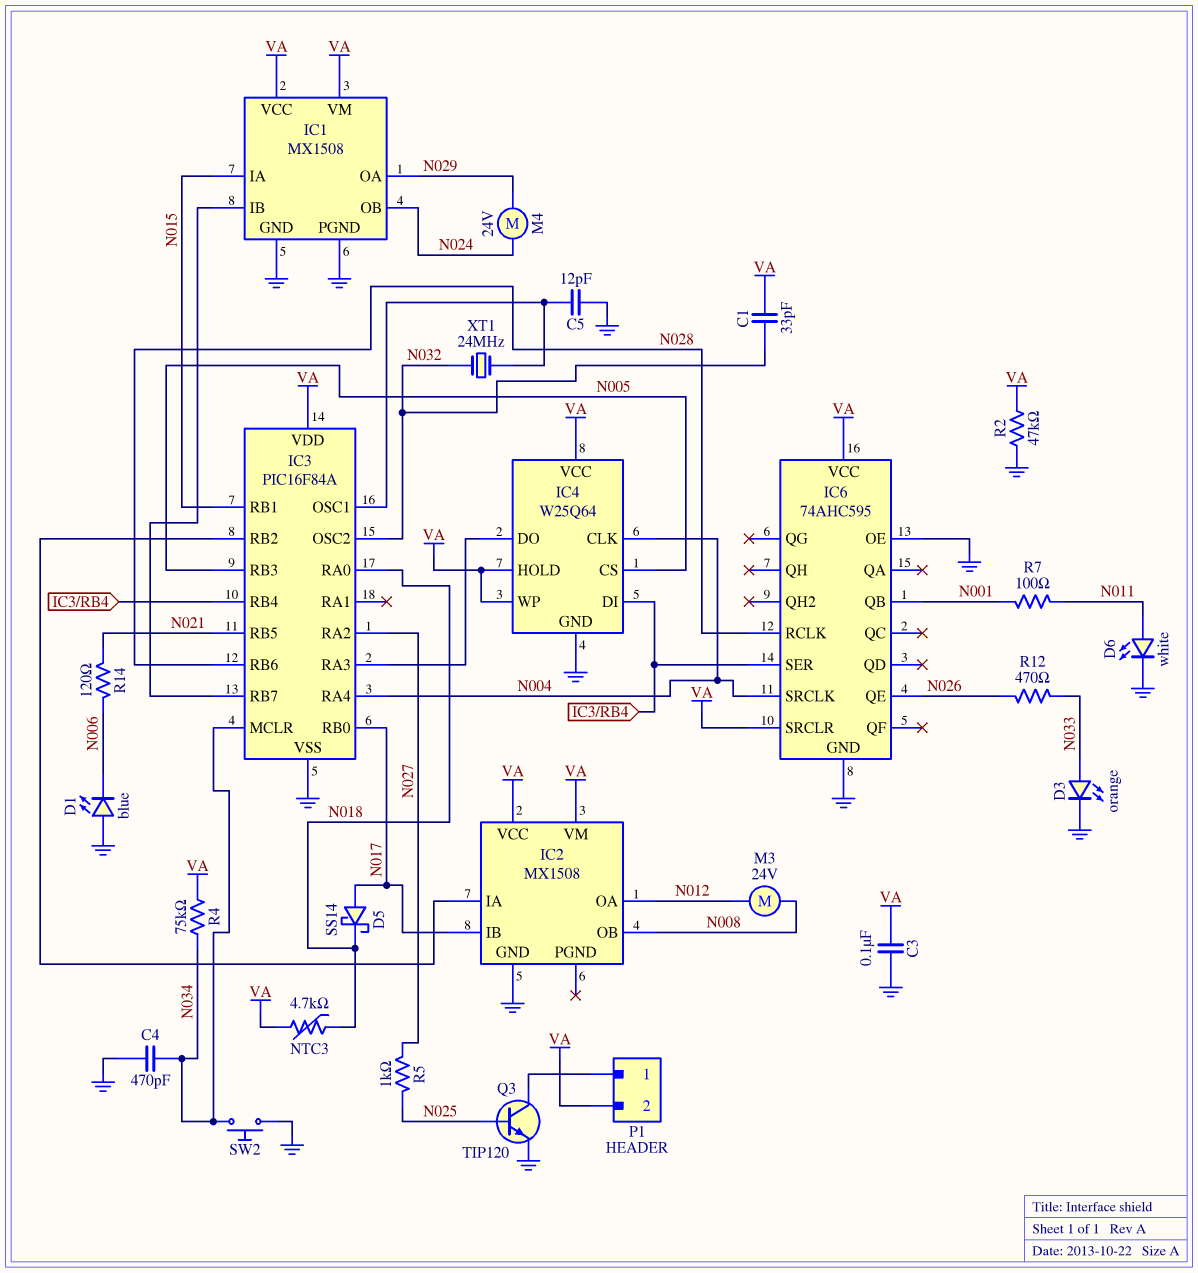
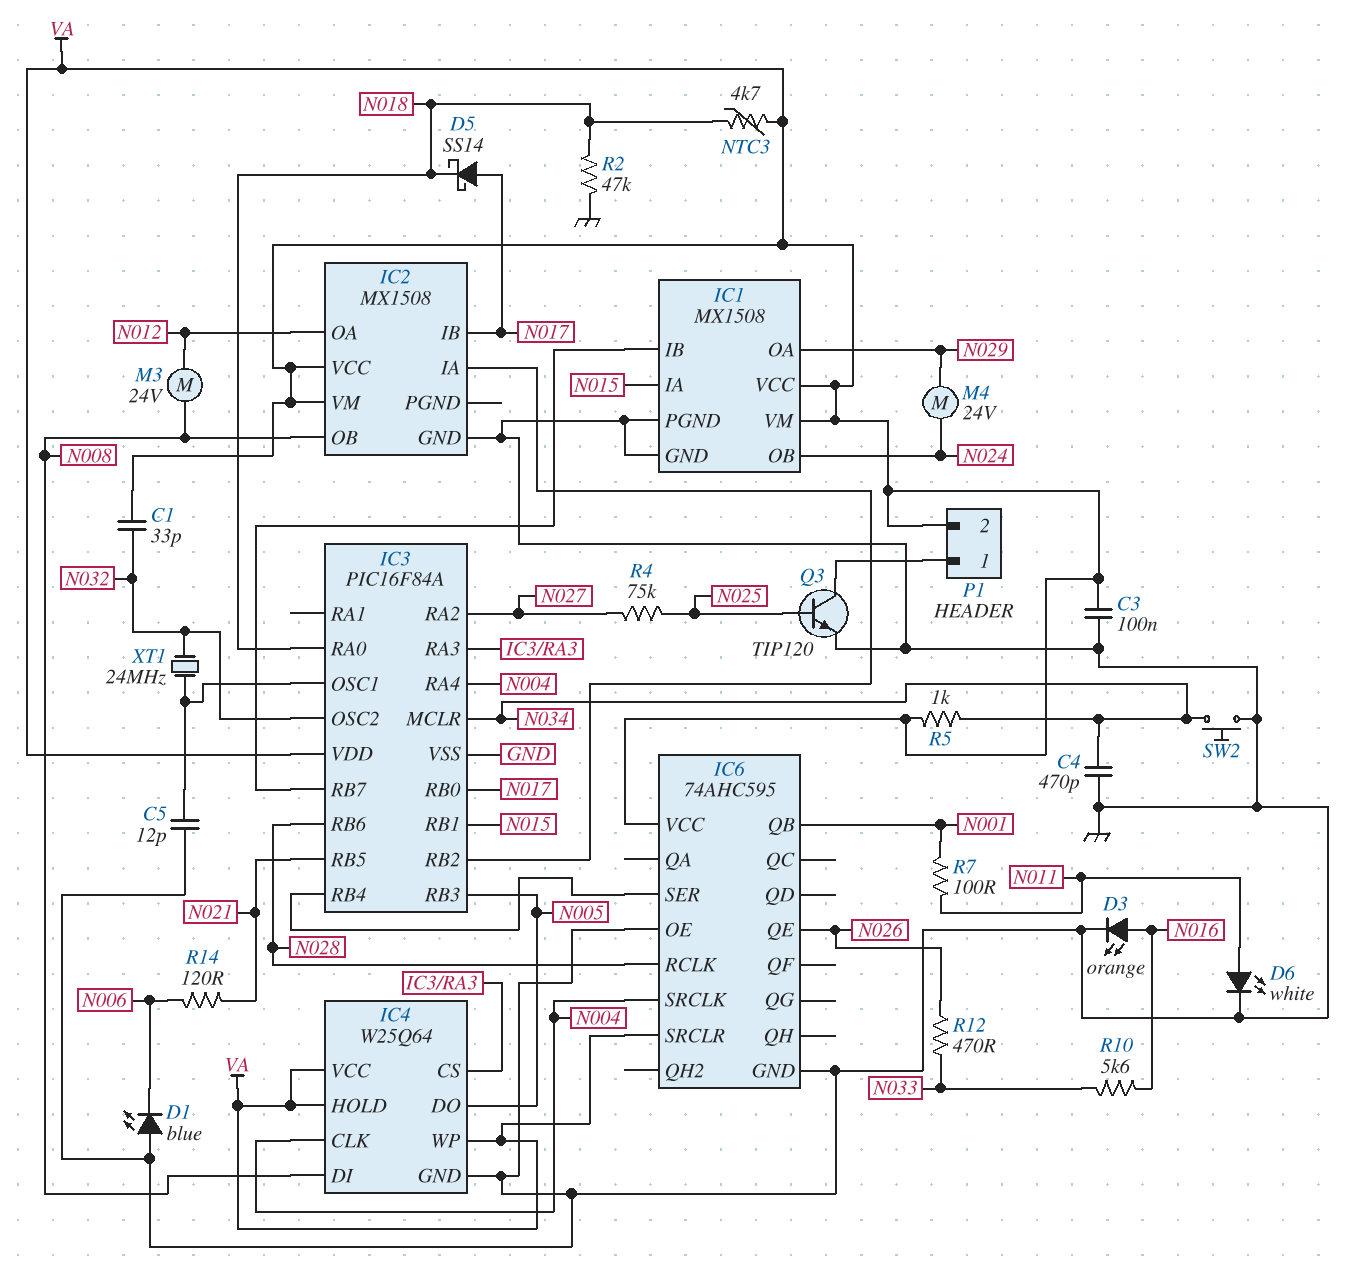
D3: LED orange (A N033, K GND) -> LED orange (A N016, K GND)
IC4 pin CS: N005 -> IC3/RA3
IC4 pin DI: IC3/RB4 -> N008
IC4 pin DO: IC3/RA3 -> N005
R2: 47k (GND, VA) -> 47k (GND, N018)
R4: 75k (N034, VA) -> 75k (N025, N027)
R5: 1k (N025, N027) -> 1k (N034, VA)
R10: none -> 5.6k (N016, N033)

